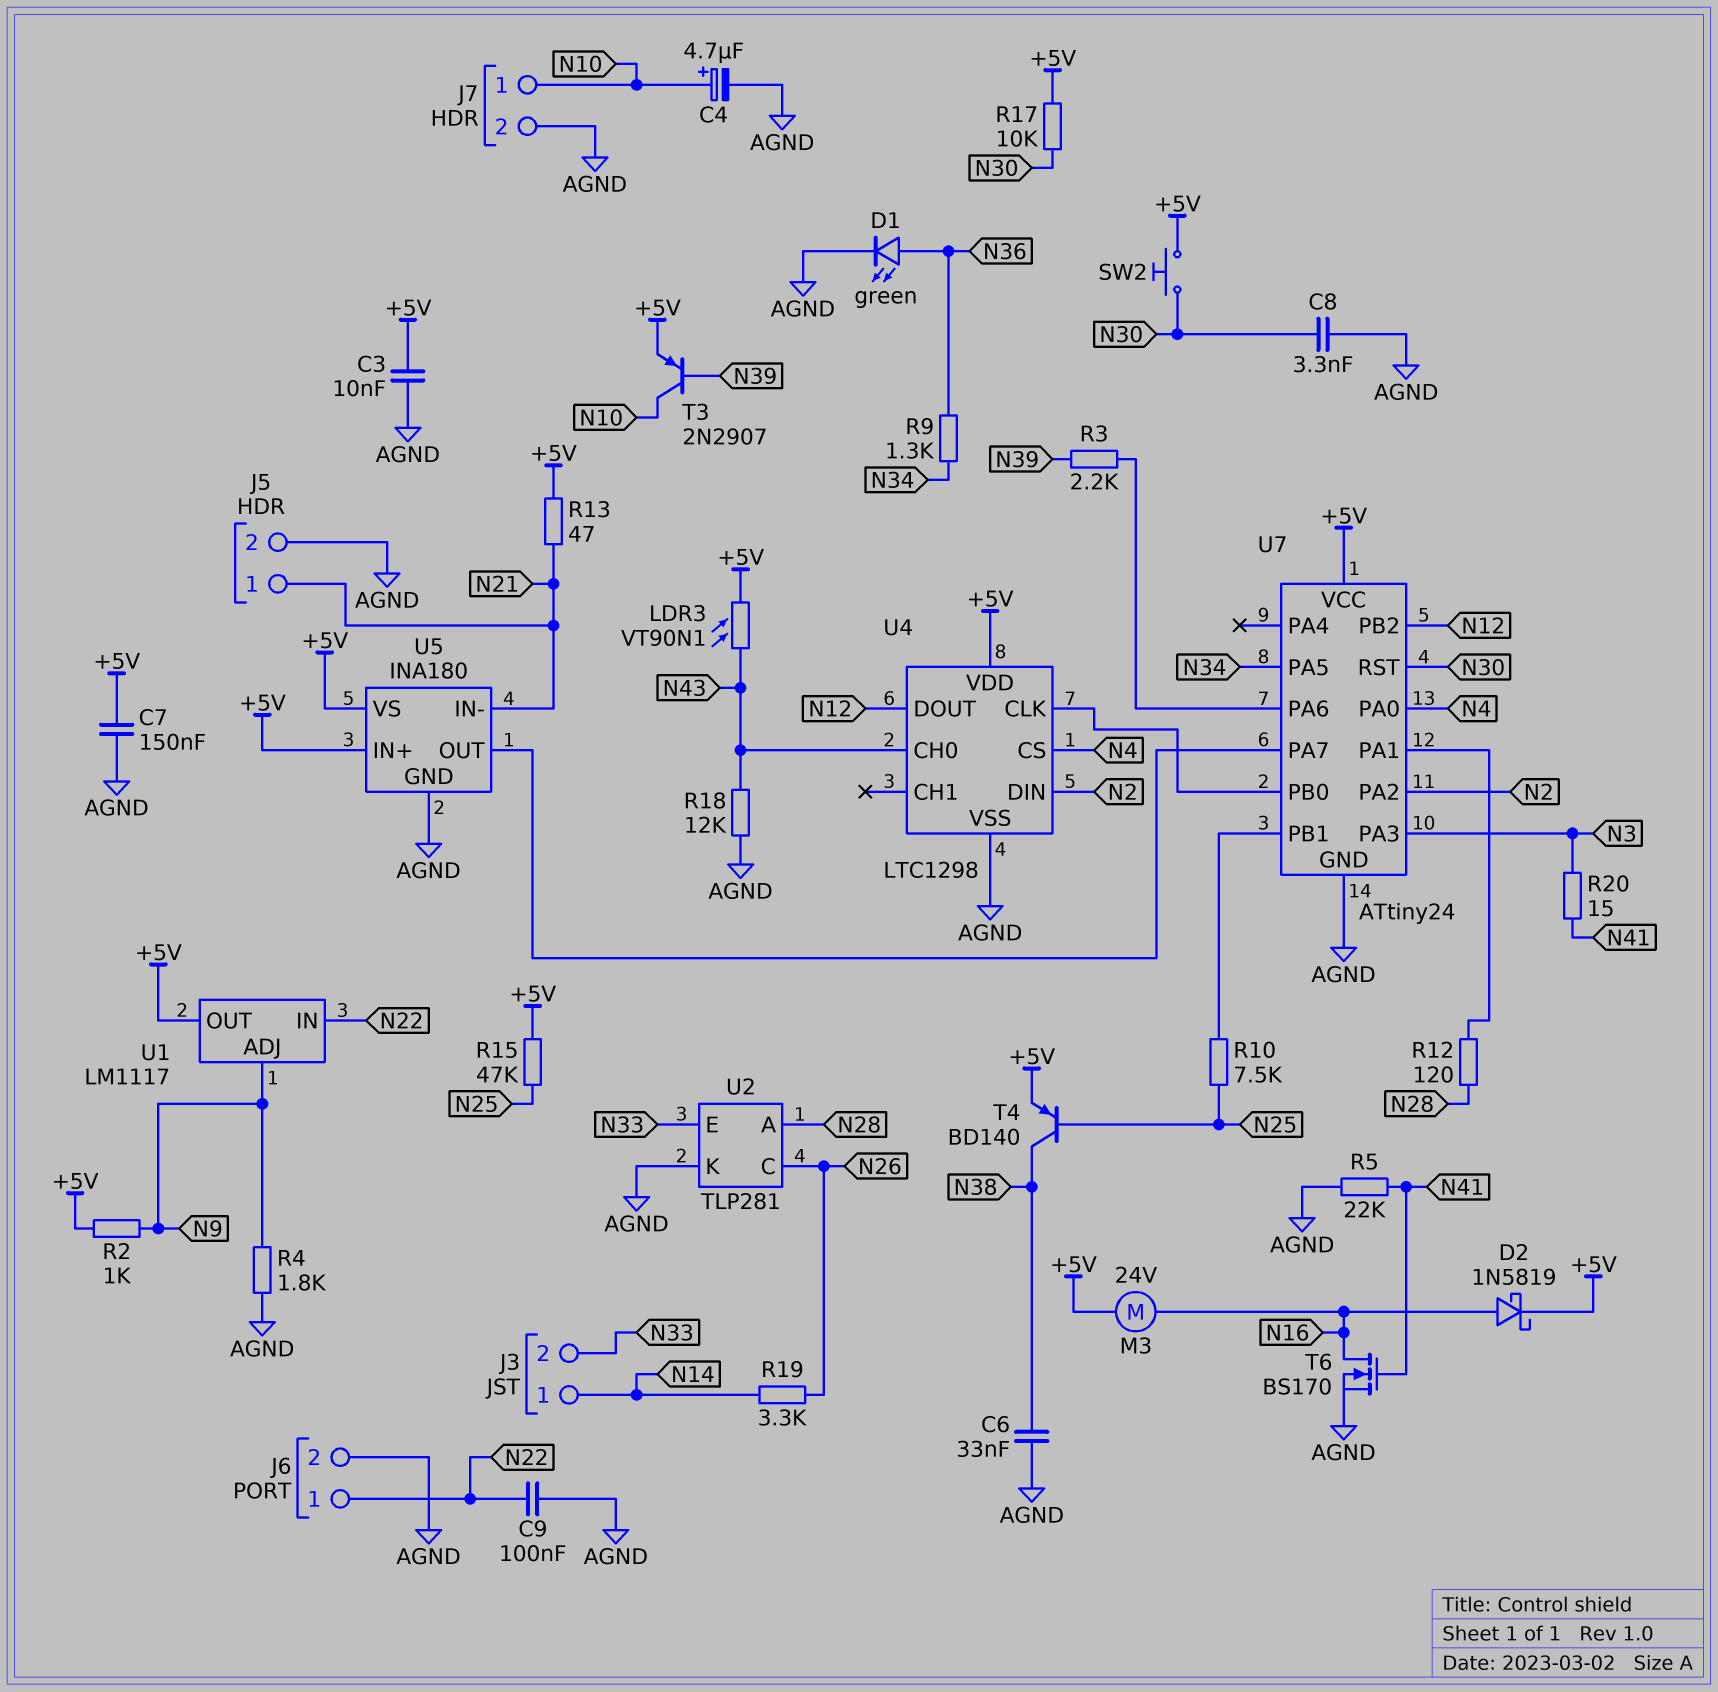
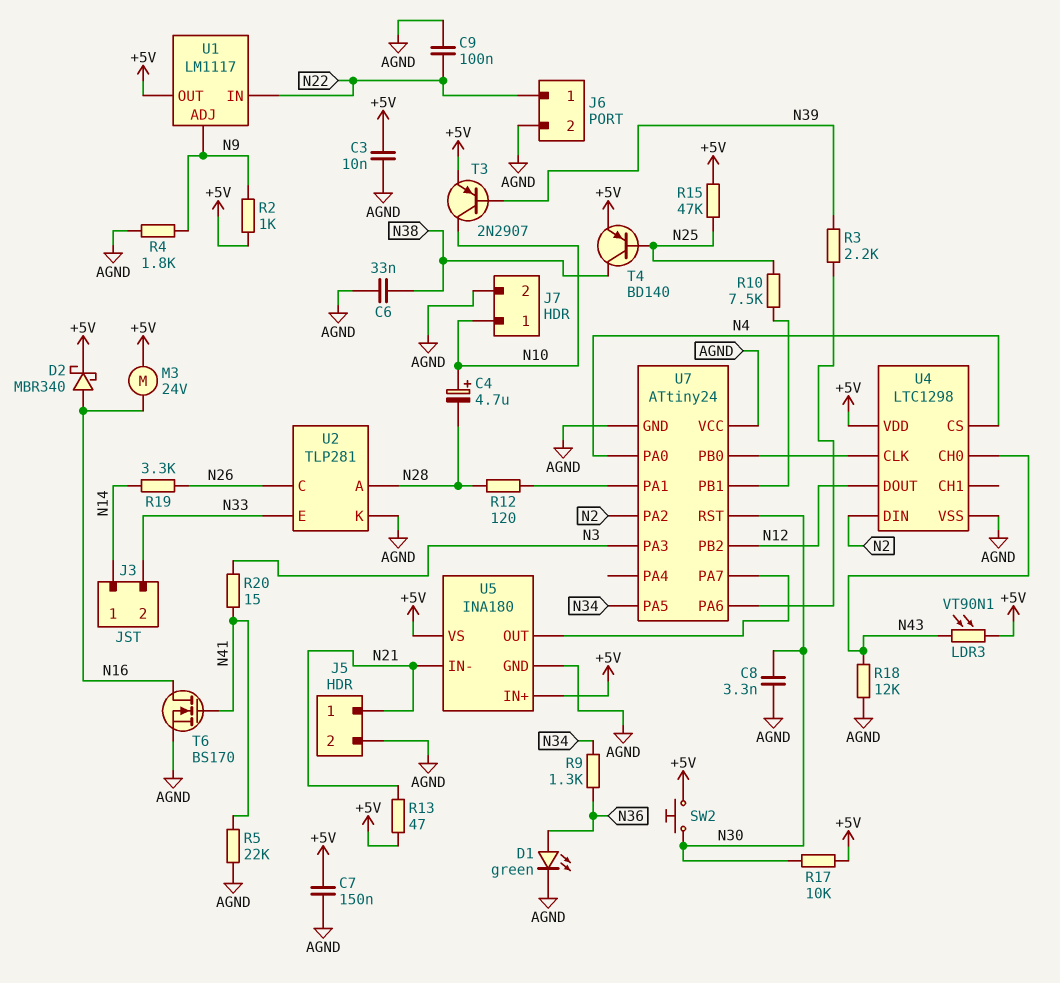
C4: 4.7uF (plus N10, minus AGND) -> 4.7uF (plus N10, minus N28)
D2: schottky 1N5819 (A N16, K +5V) -> schottky MBR340 (A N16, K +5V)
U7 pin VCC: +5V -> AGND

